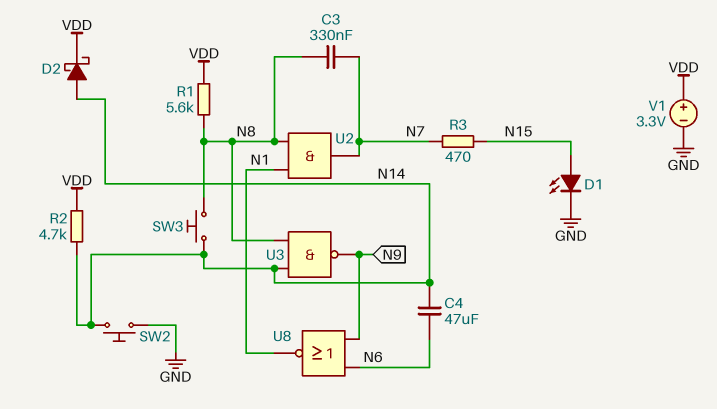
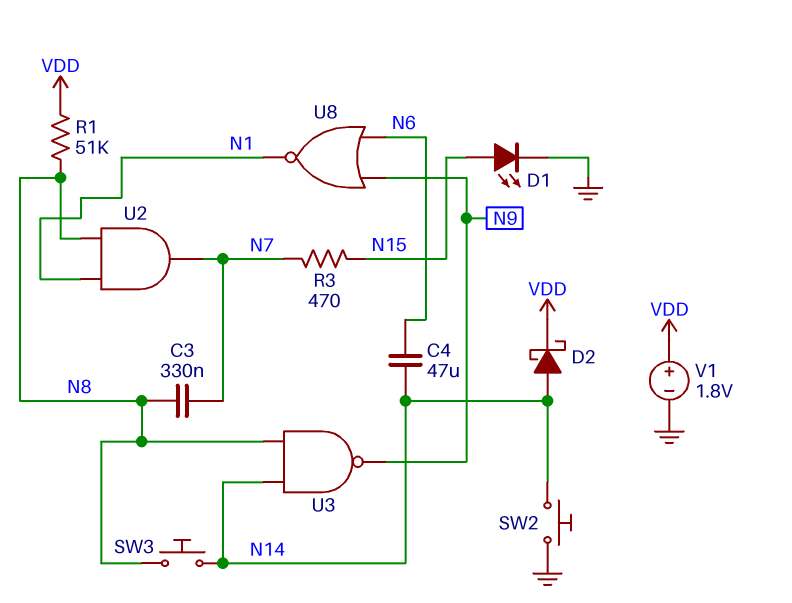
R1: 5.6k (N8, VDD) -> 51k (N8, VDD)
R2: 4.7k (N14, VDD) -> none
V1: 3.3V (plus VDD, minus GND) -> 1.8V (plus VDD, minus GND)

